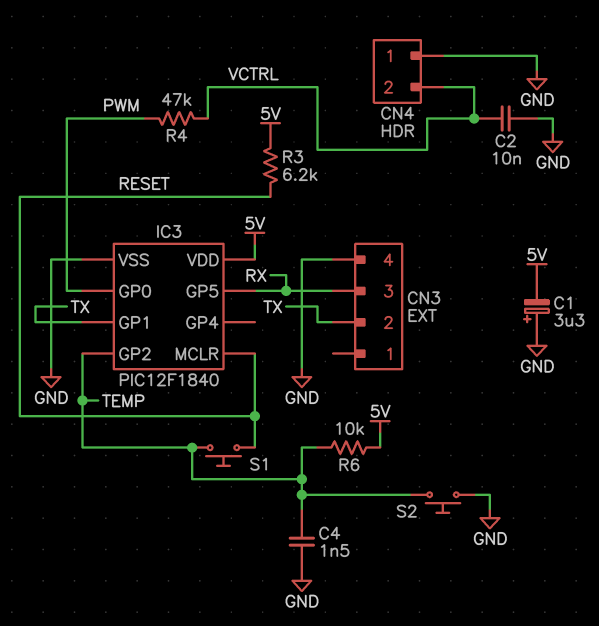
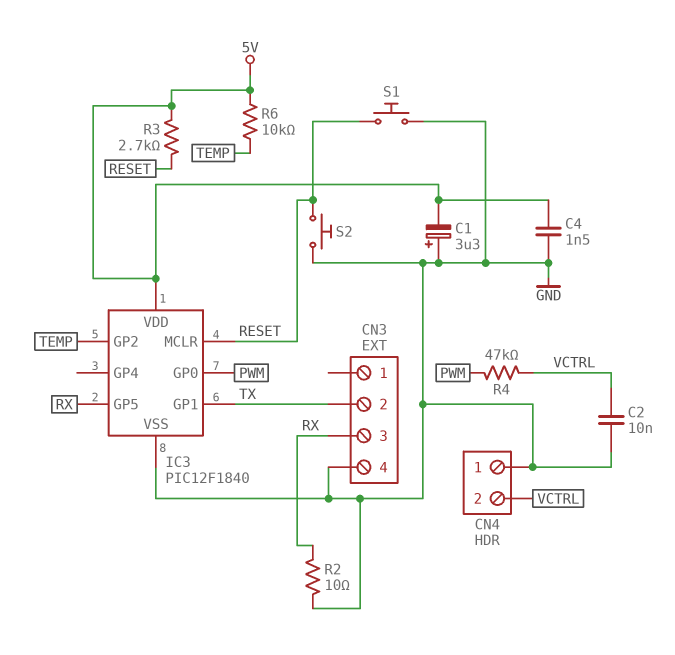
C4: 1.5nF (GND, TEMP) -> 1.5nF (5V, GND)
R2: none -> 10 (GND, RX)
R3: 6.2k (5V, RESET) -> 2.7k (5V, RESET)
S1: button (RESET, TEMP) -> button (GND, RESET)
S2: button (GND, TEMP) -> button (GND, RESET)

